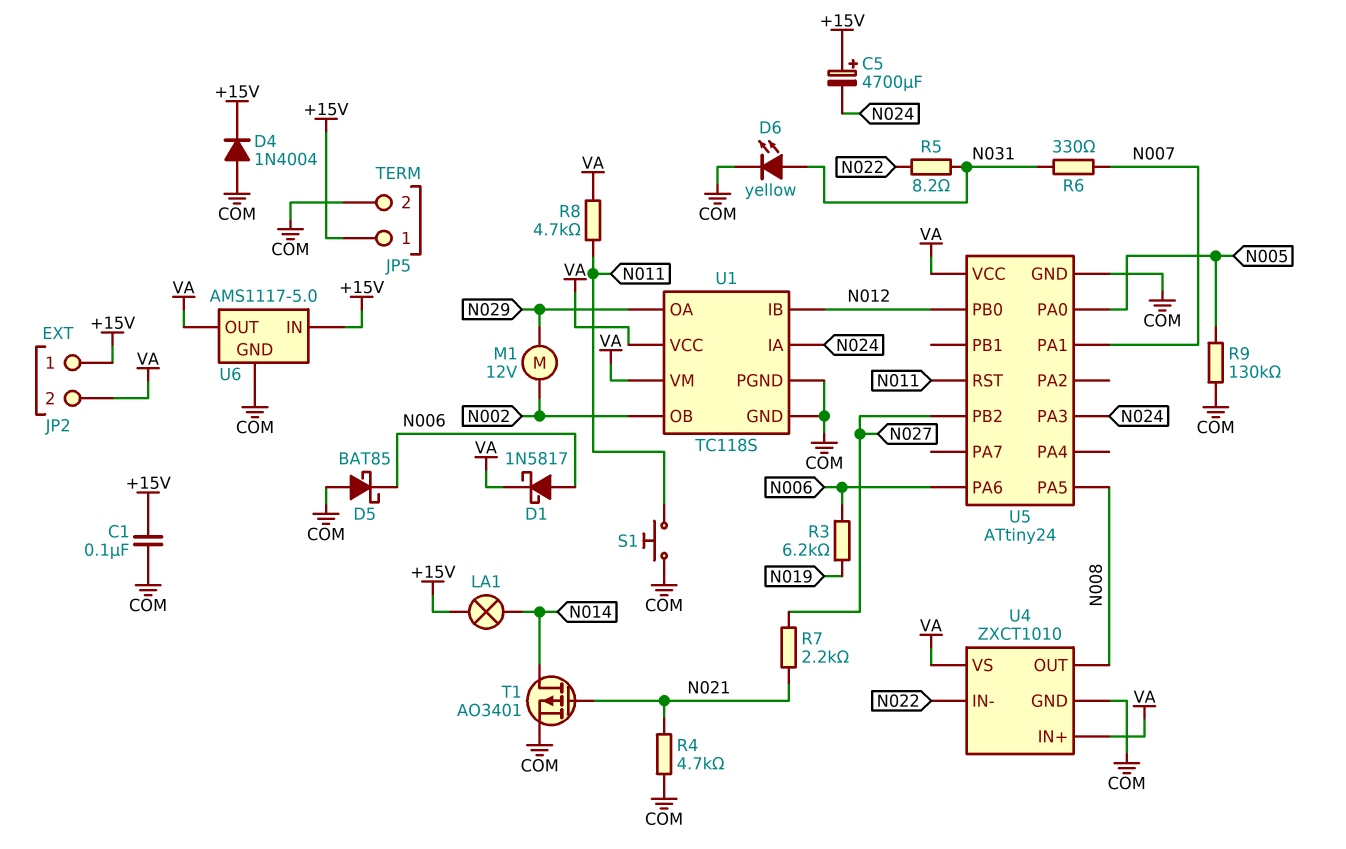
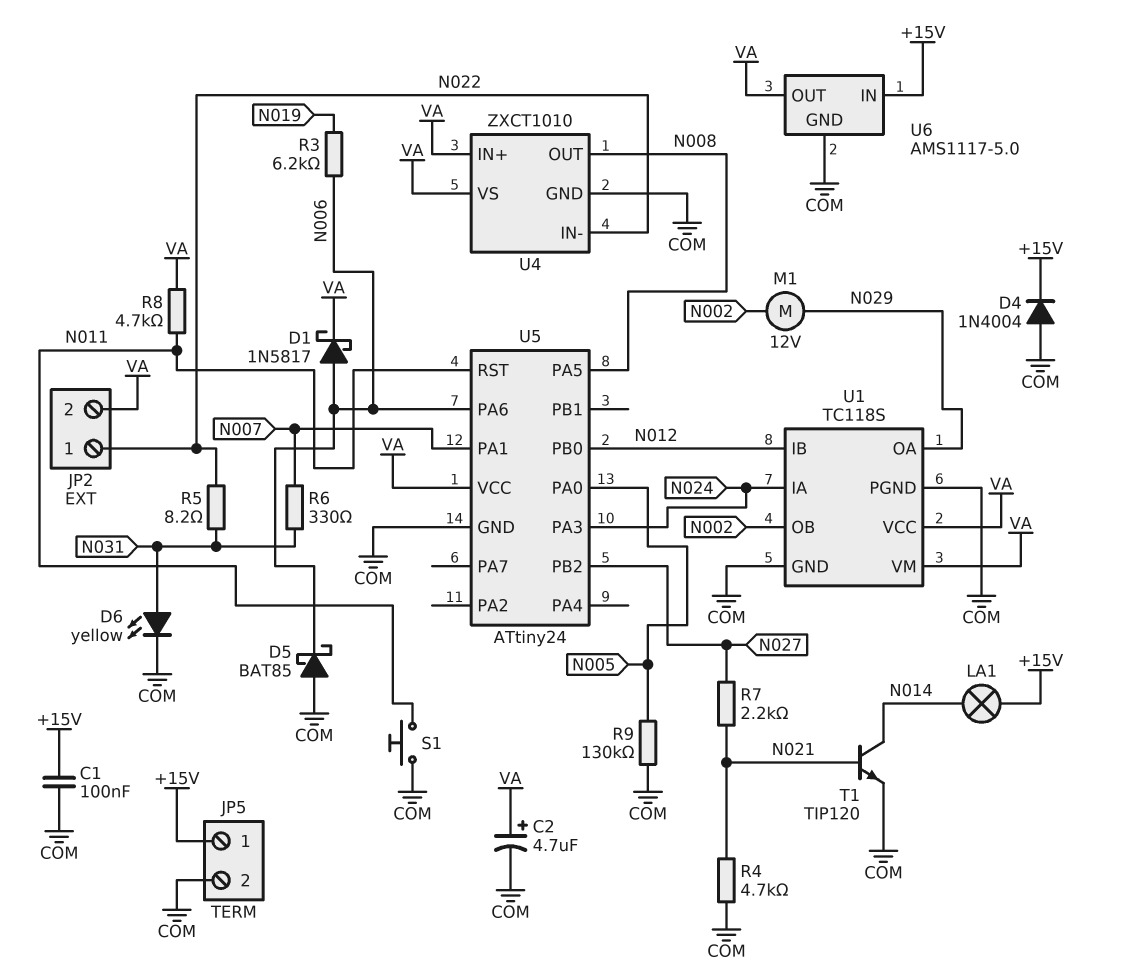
C2: none -> 4.7uF (plus VA, minus COM)
C5: 4700uF (plus +15V, minus N024) -> none
JP2 pin 1: +15V -> N022
T1: PMOS AO3401 (G N021, D N014, S COM) -> NPN TIP120 (B N021, C N014, E COM)

